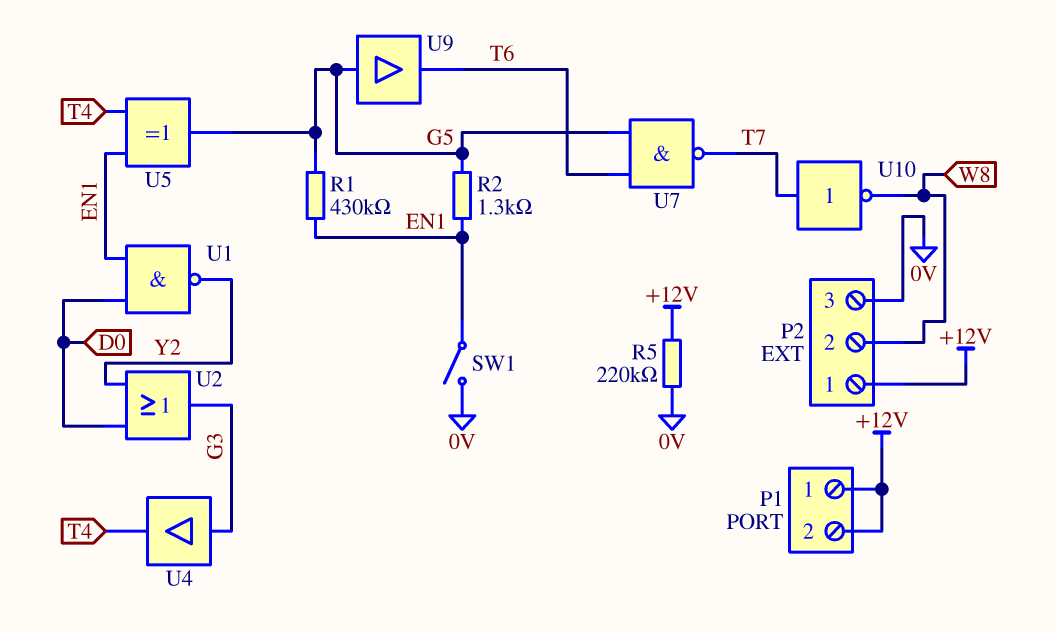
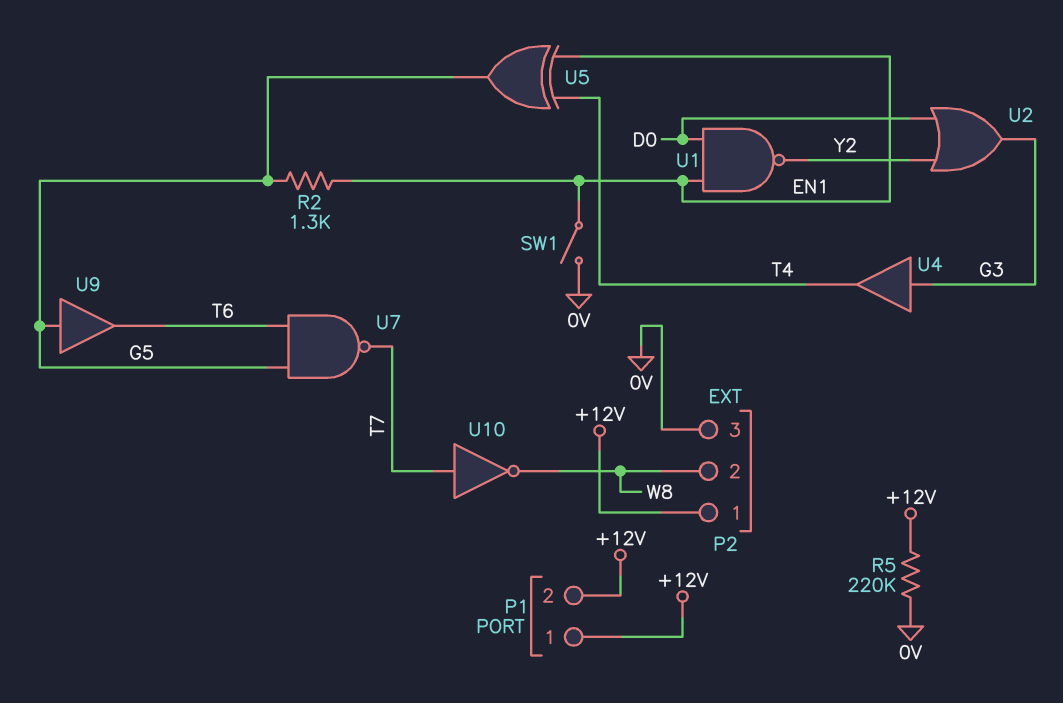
R1: 430k (EN1, G5) -> none

